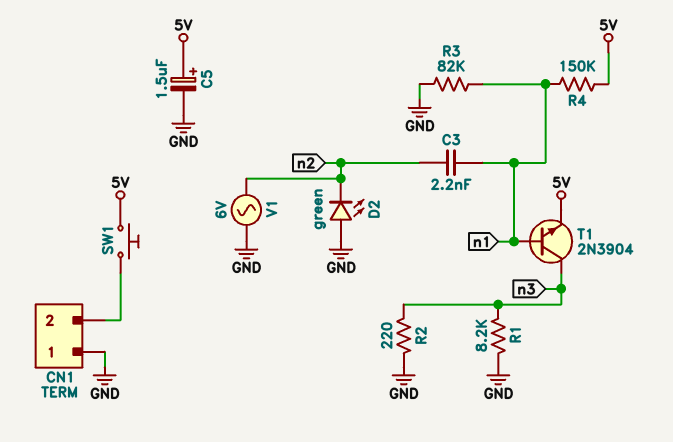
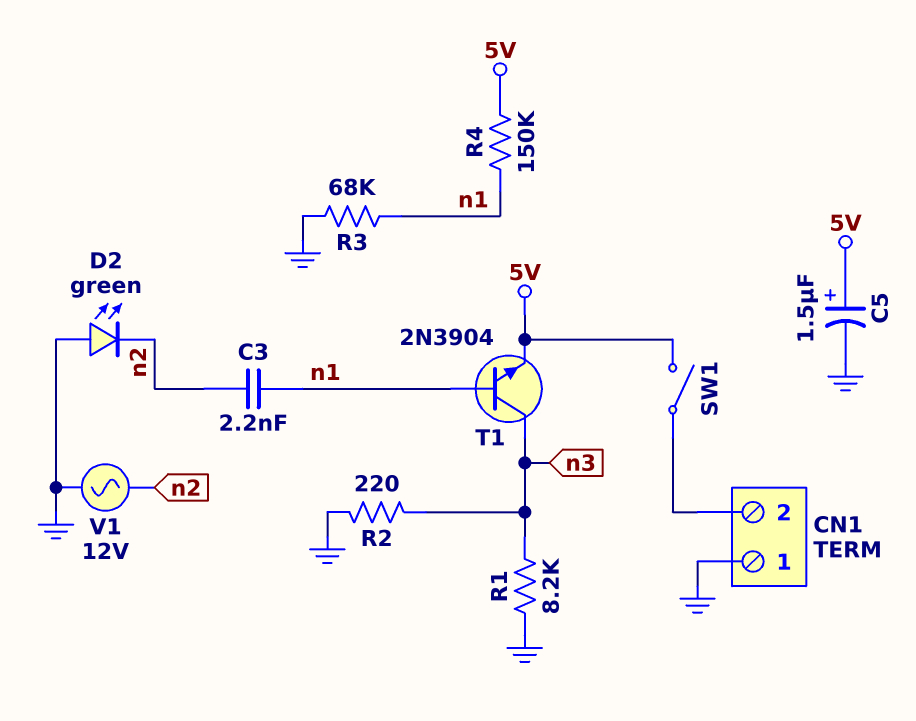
R3: 82k (GND, n1) -> 68k (GND, n1)
SW1: button (5V, CN1/2) -> switch (5V, CN1/2)
V1: AC 6V (GND, n2) -> AC 12V (GND, n2)

